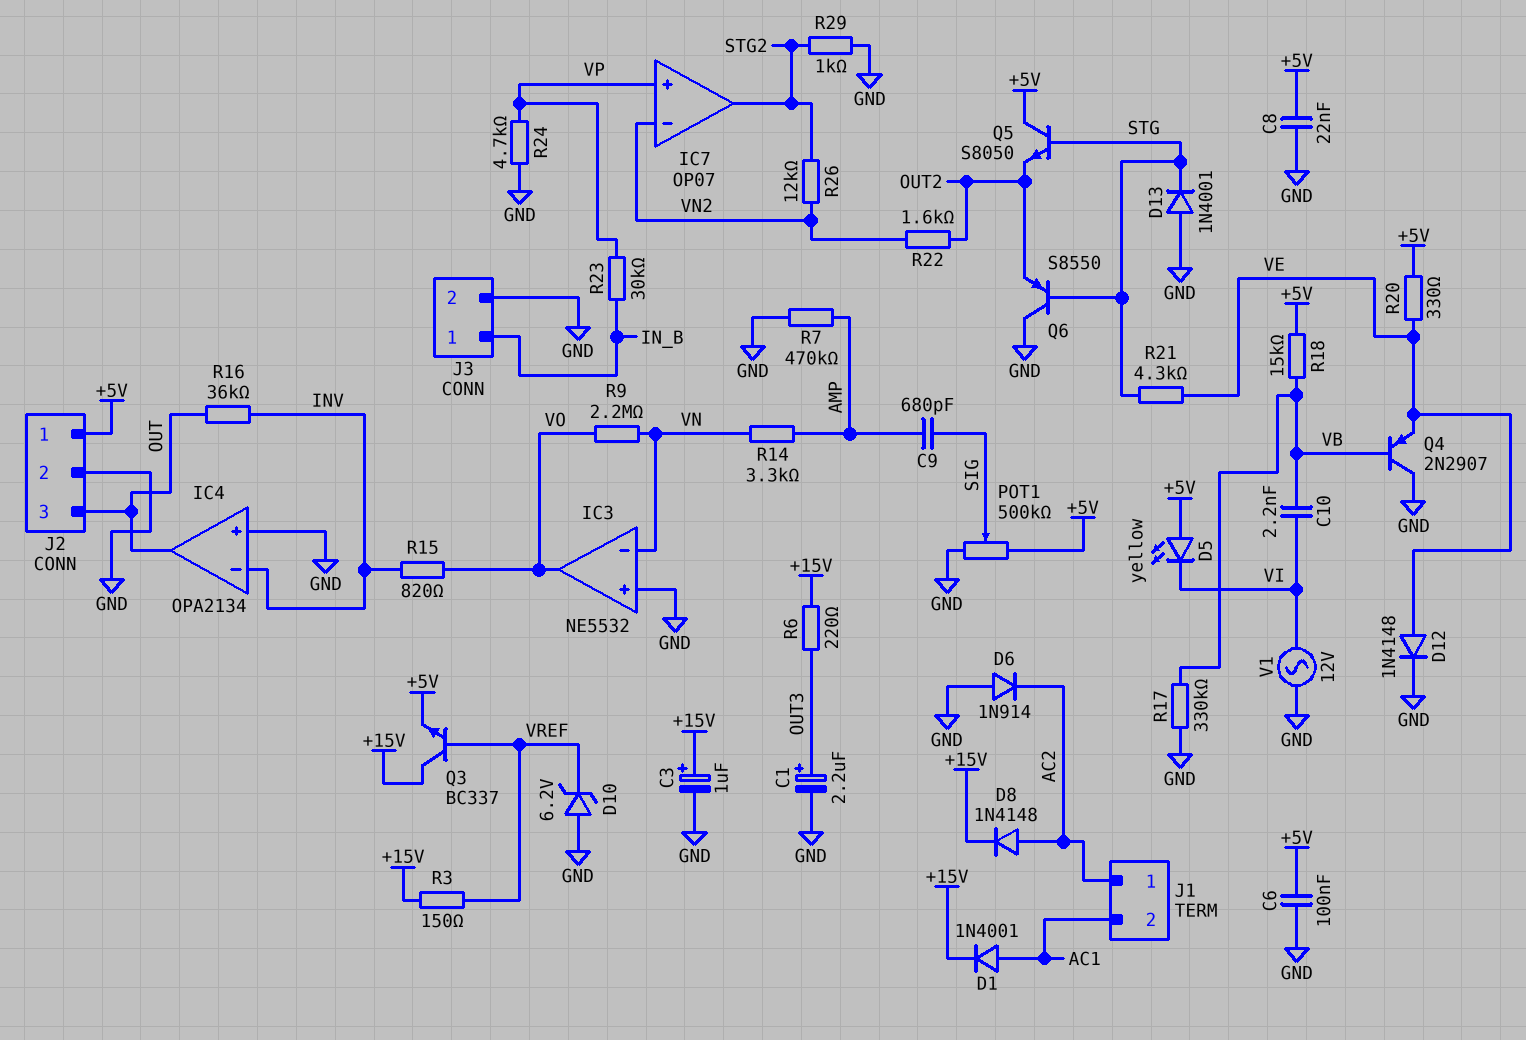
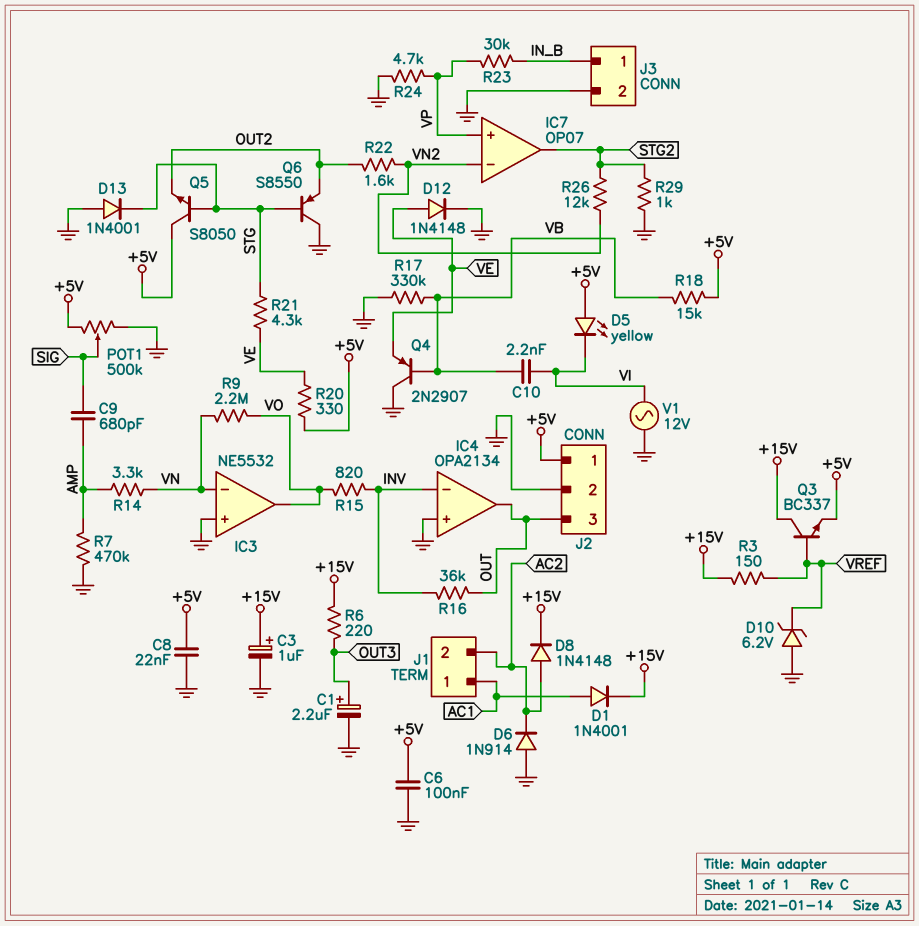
J1 pin 1: AC2 -> AC1
J1 pin 2: AC1 -> AC2

